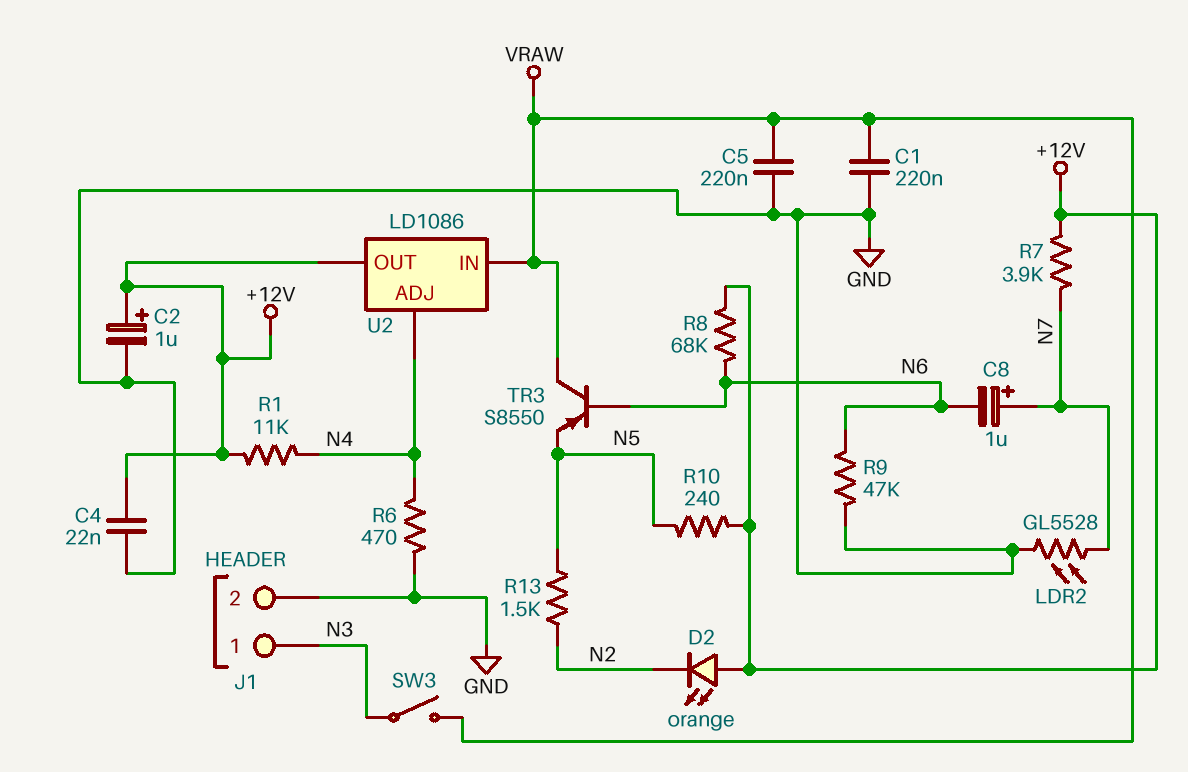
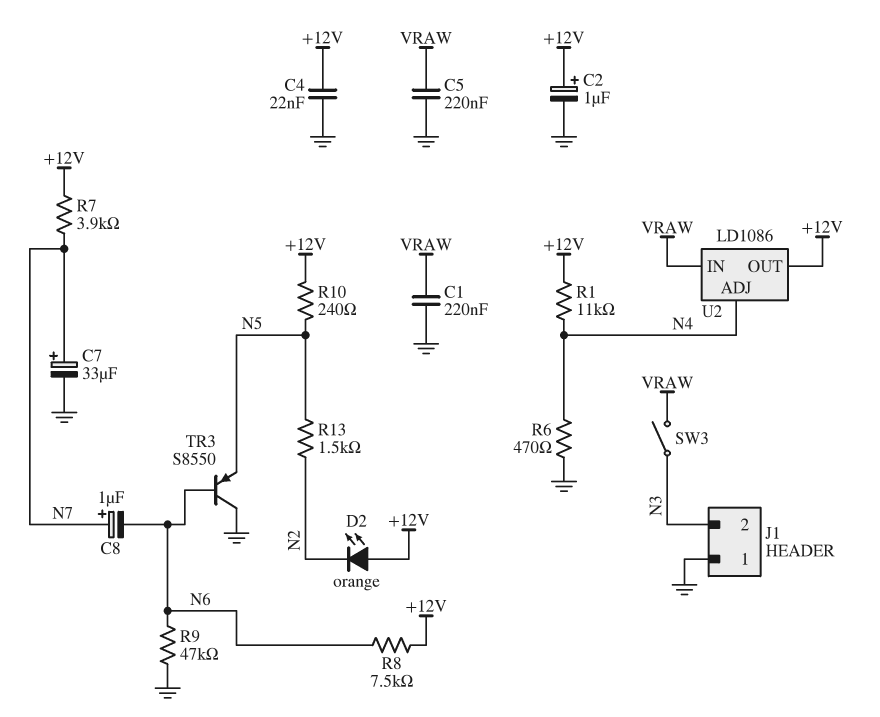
C7: none -> 33uF (plus N7, minus GND)
J1 pin 1: N3 -> GND
J1 pin 2: GND -> N3
LDR2: GL5528 (GND, N7) -> none
R8: 68k (+12V, N6) -> 7.5k (+12V, N6)
TR3: PNP S8550 (B N6, C VRAW, E N5) -> PNP S8550 (B N6, C GND, E N5)

